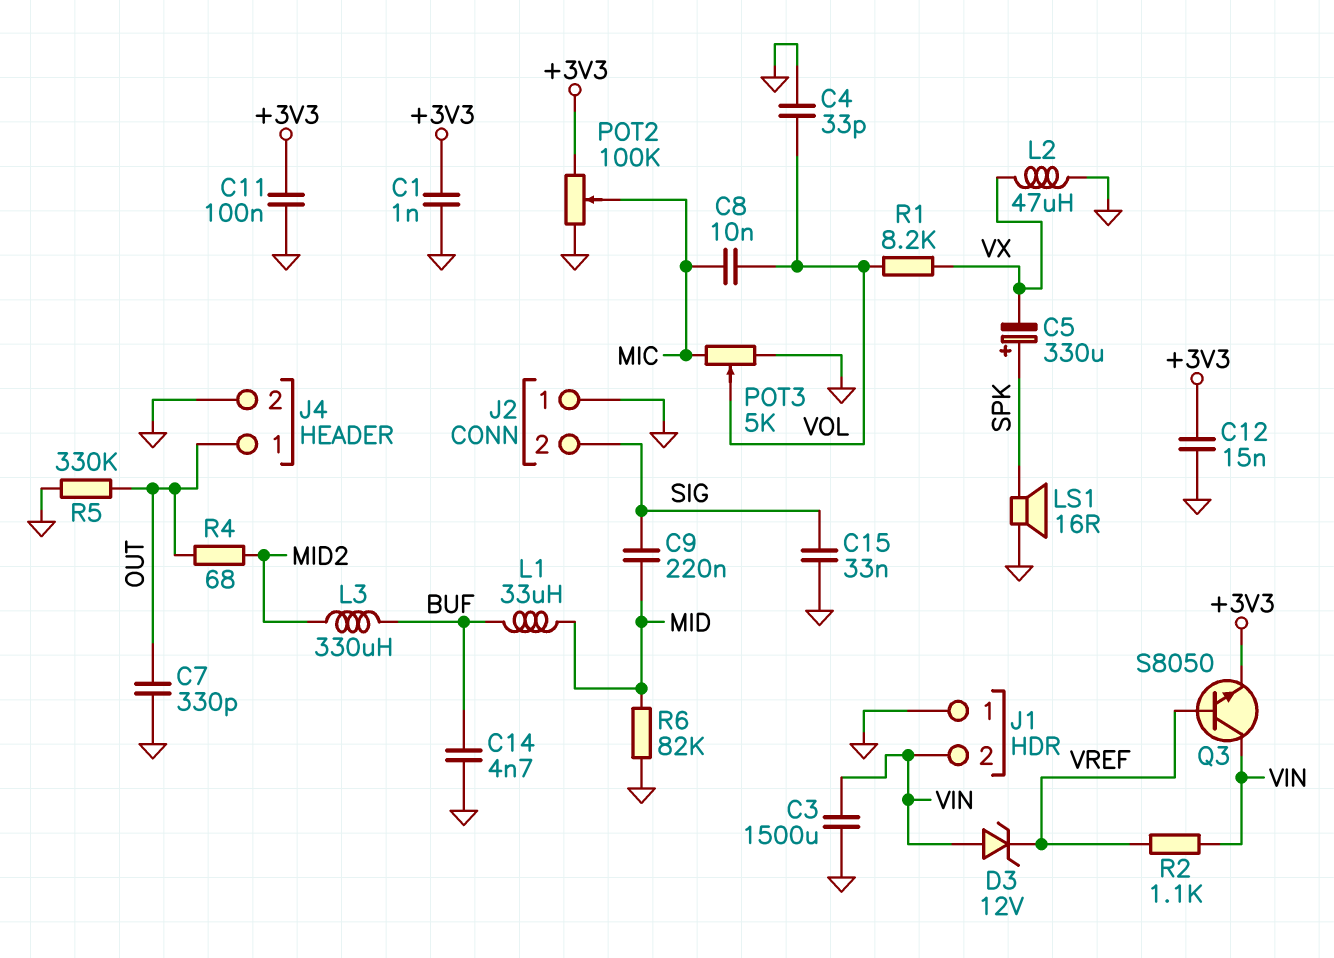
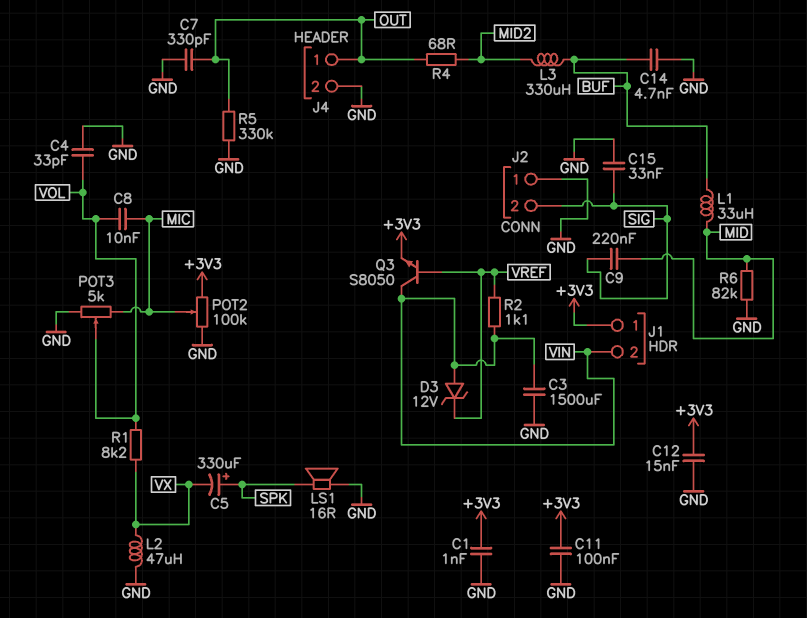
J1 pin 1: GND -> +3V3

